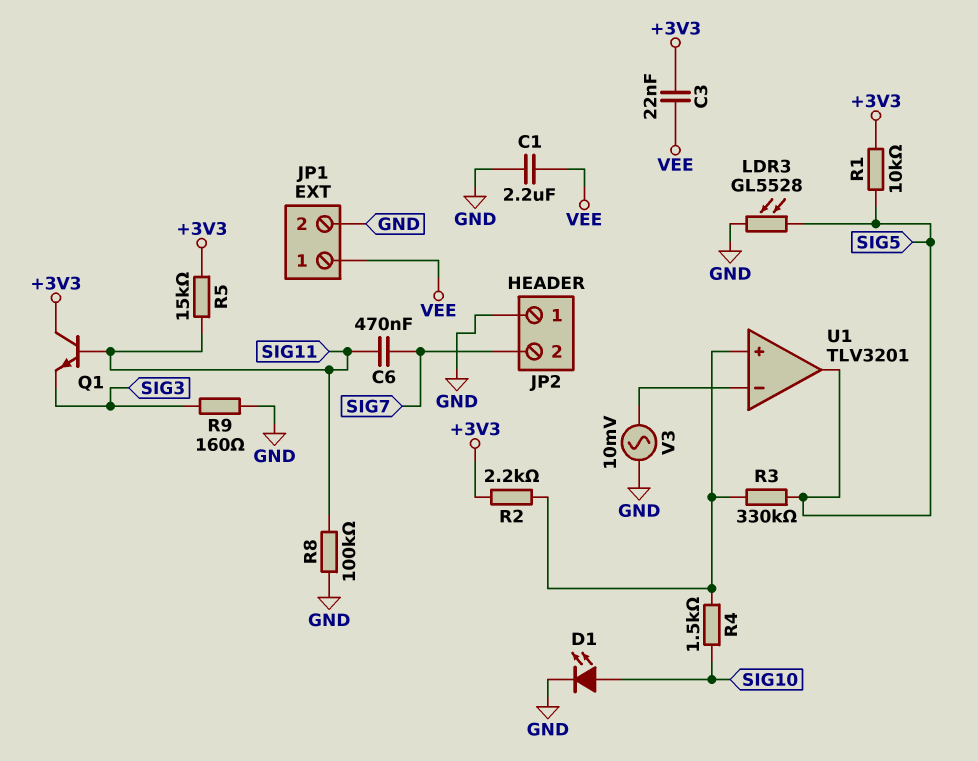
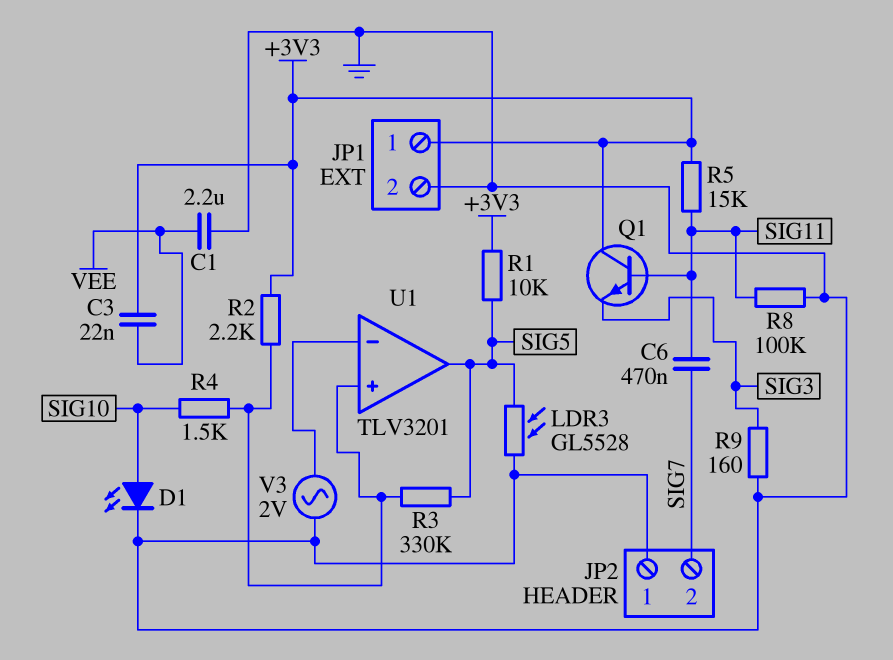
JP1 pin 1: VEE -> +3V3
V3: AC 10mV (GND, U1/in-) -> AC 2V (GND, U1/in-)

